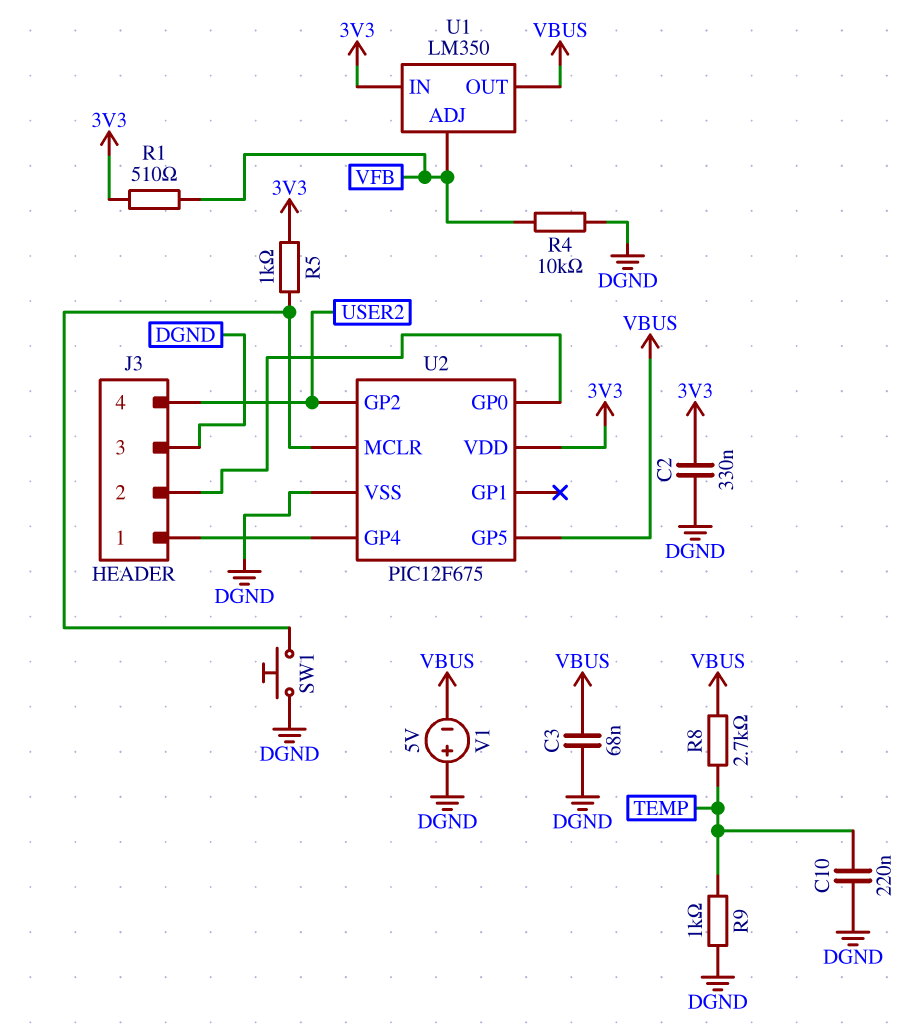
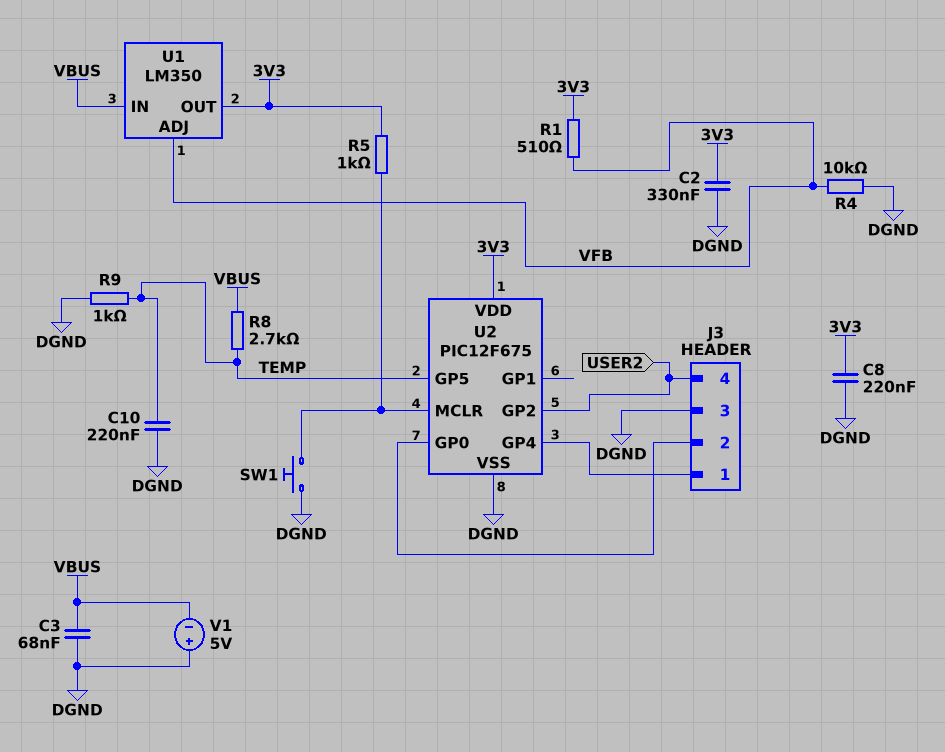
C8: none -> 220nF (3V3, DGND)
U1 pin IN: 3V3 -> VBUS
U1 pin OUT: VBUS -> 3V3
U2 pin GP5: VBUS -> TEMP

